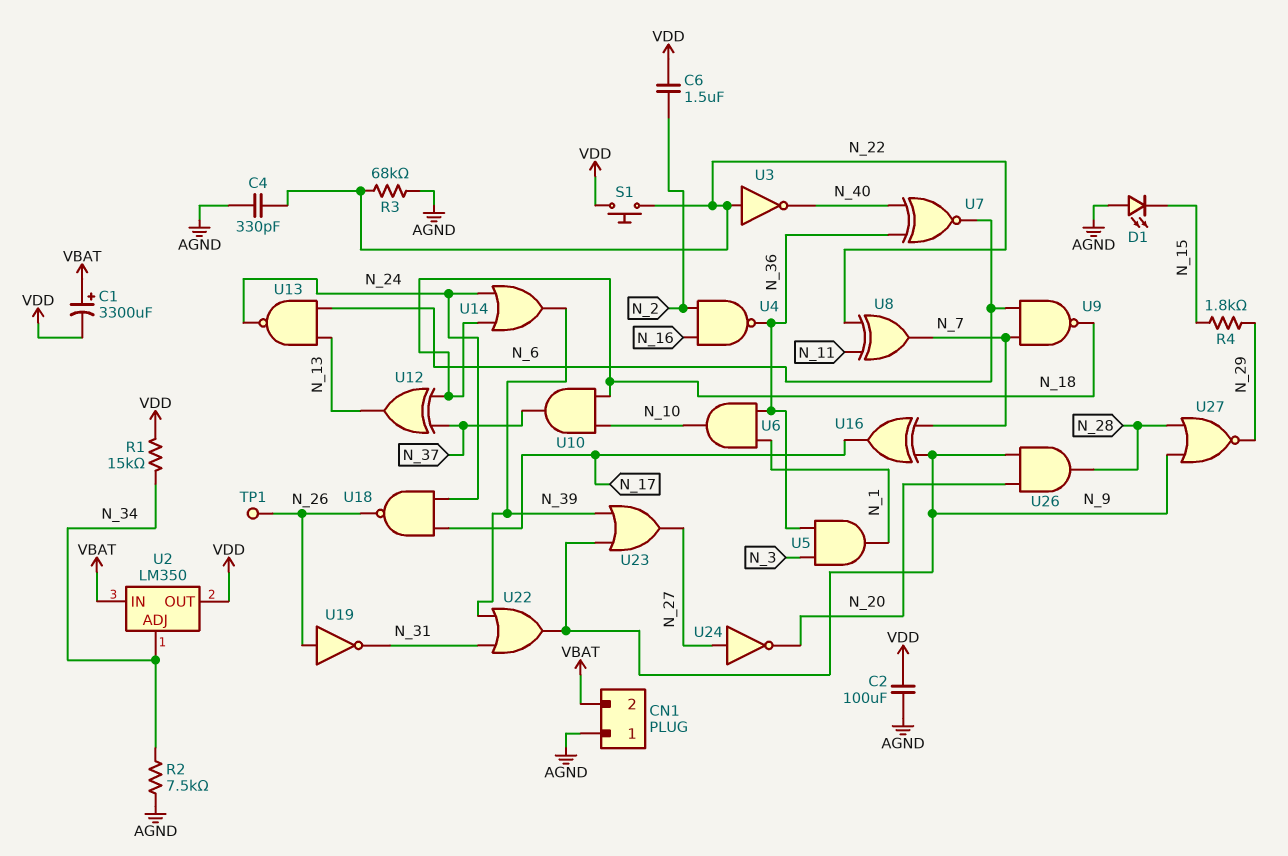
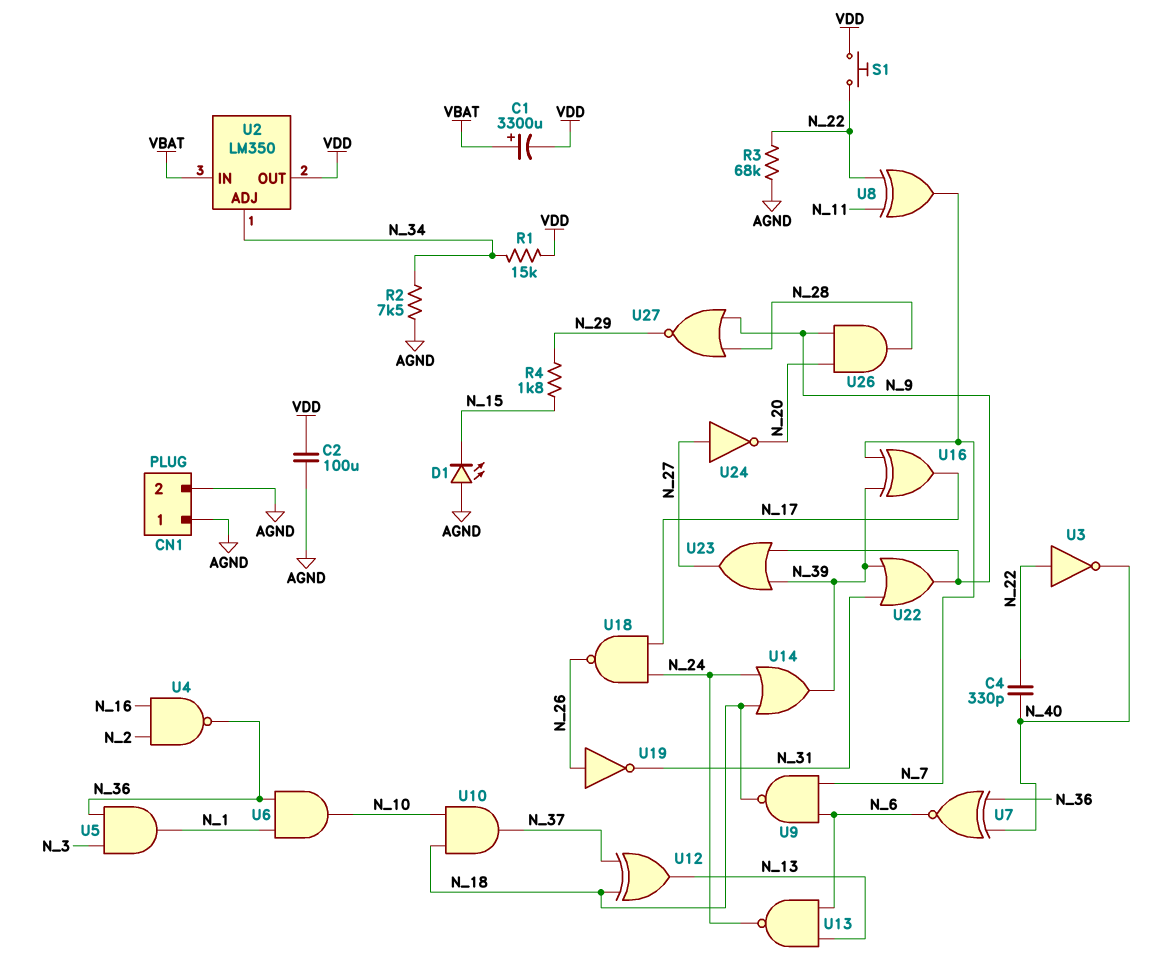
C4: 330pF (AGND, N_22) -> 330pF (N_22, N_40)
C6: 1.5uF (N_2, VDD) -> none
CN1 pin 2: VBAT -> AGND
TP1: test point (N_26) -> none
U16: XOR (in N_7, in N_9, out N_17) -> XOR (in N_7, in N_39, out N_17)

